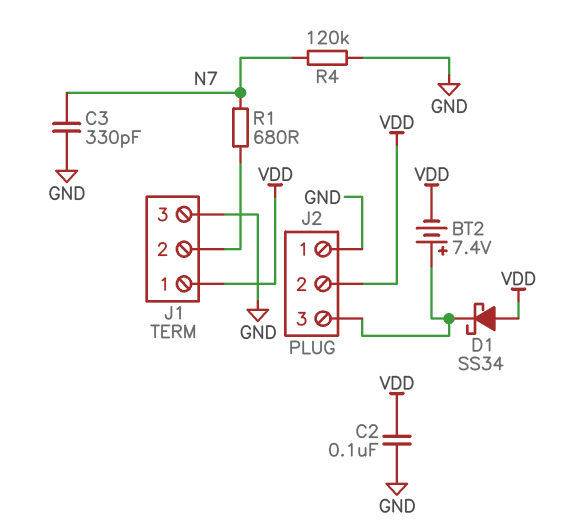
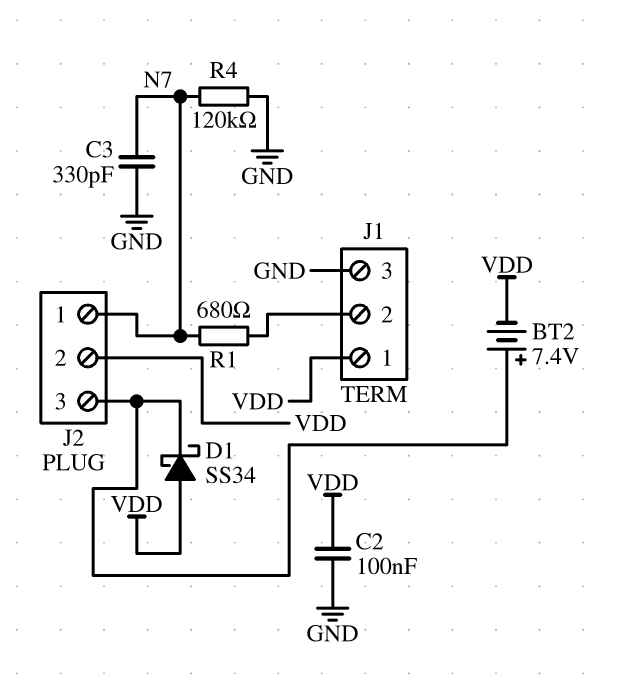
J2 pin 1: GND -> N7

